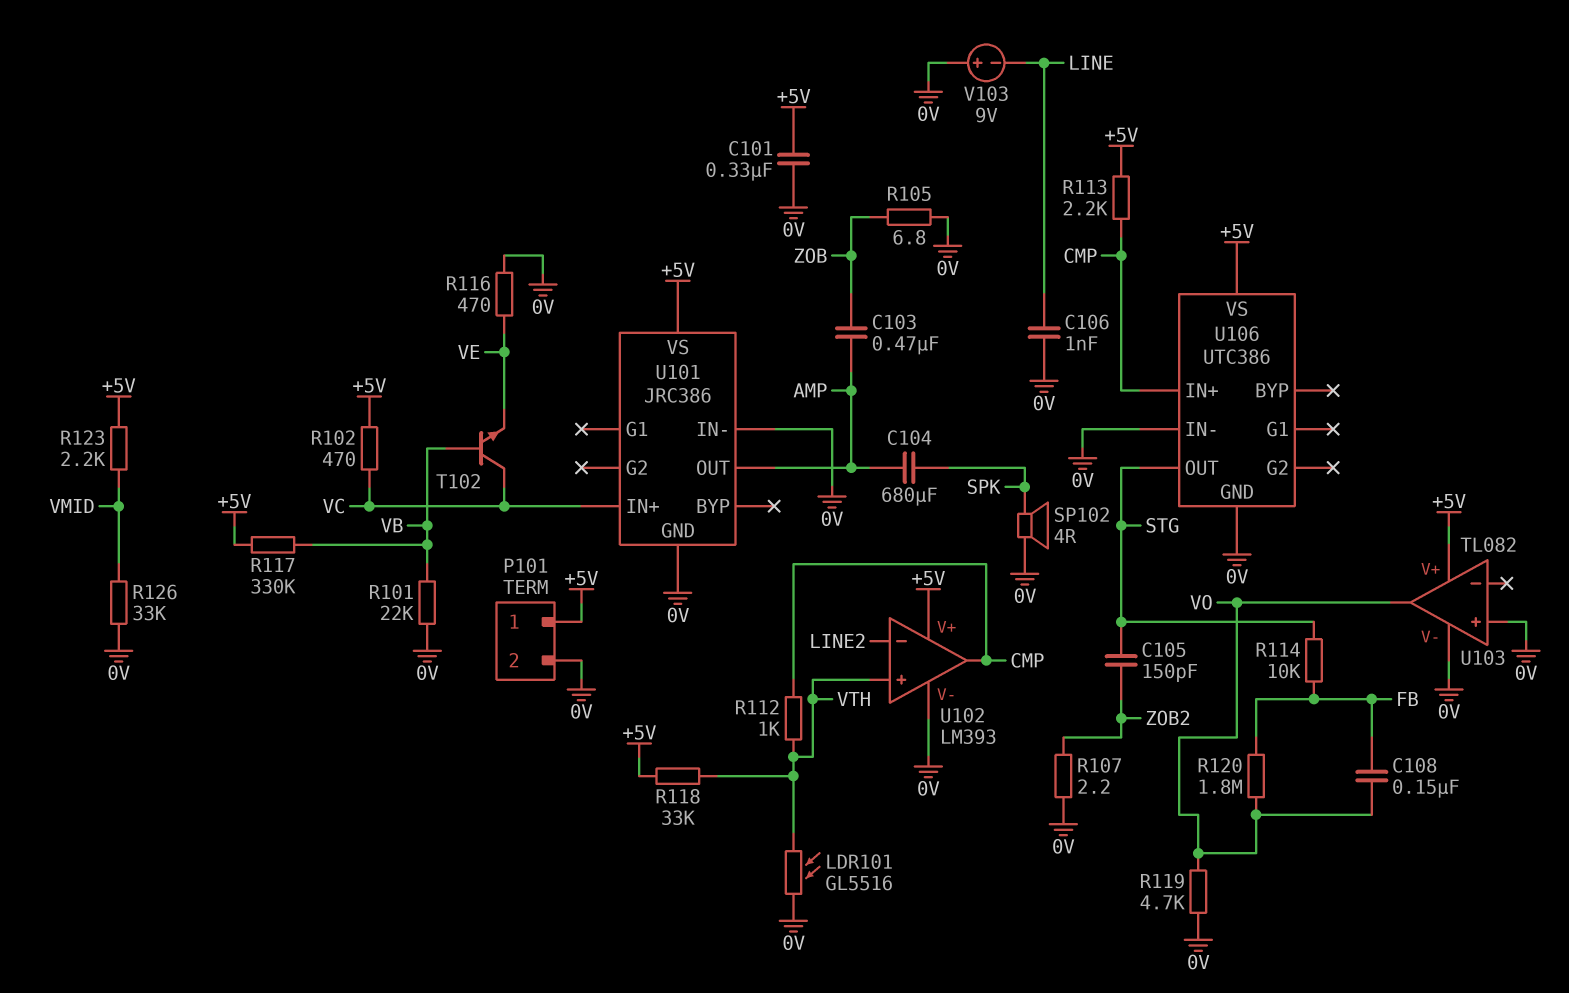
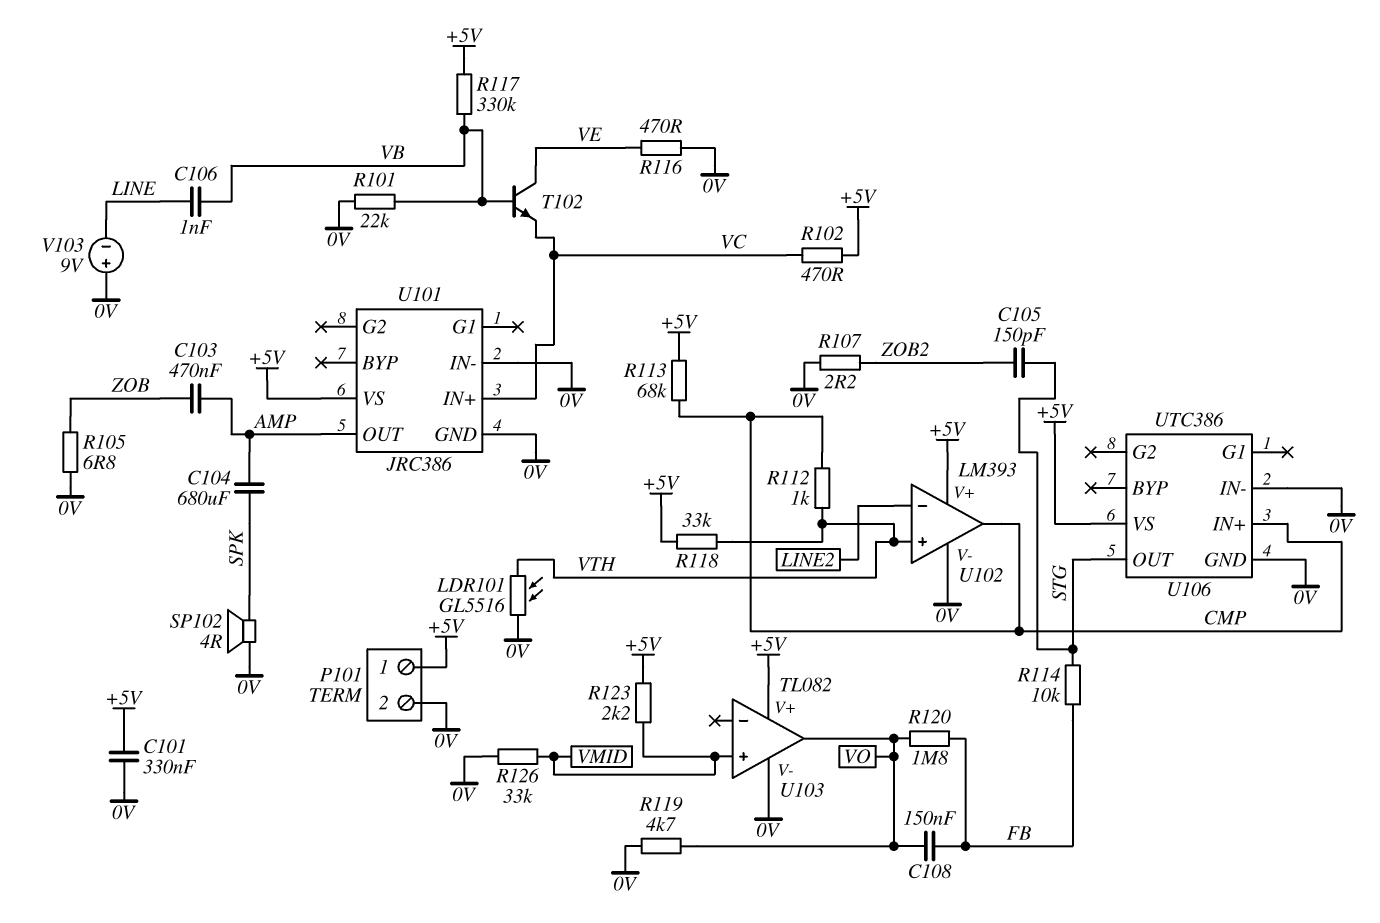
C106: 1nF (0V, LINE) -> 1nF (LINE, VB)
R113: 2.2k (+5V, CMP) -> 68k (+5V, CMP)
T102: NPN (B VB, C VC, E VE) -> NPN (B VB, C VE, E VC)
U103 pin in+: 0V -> VMID

